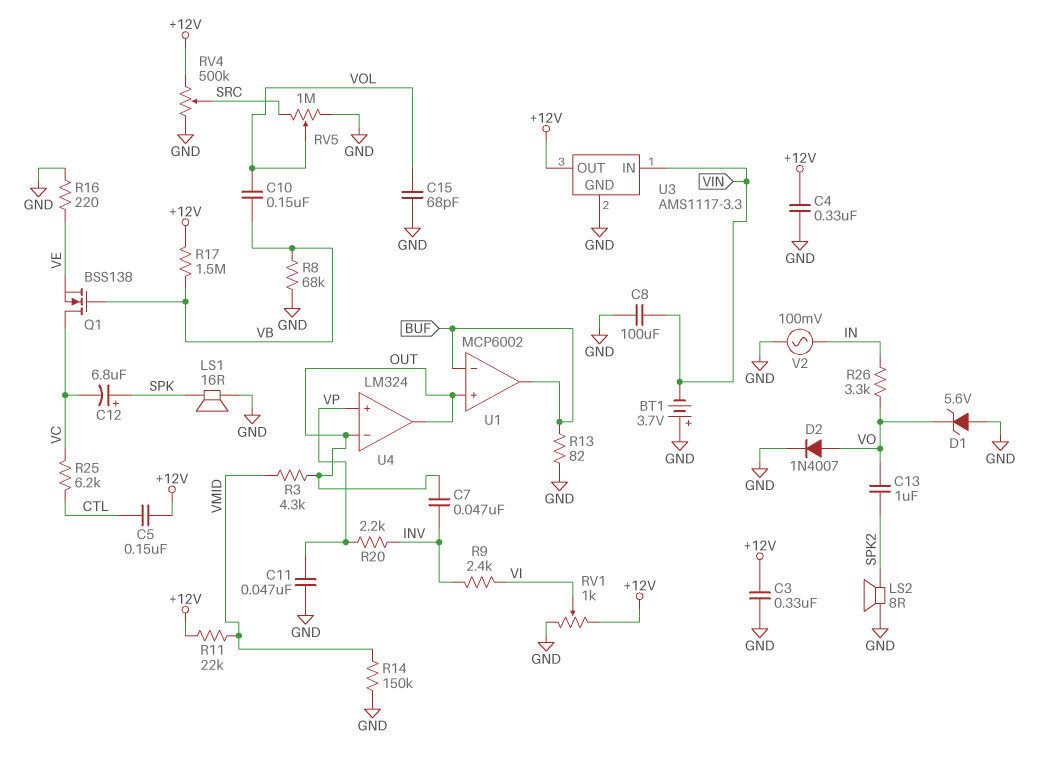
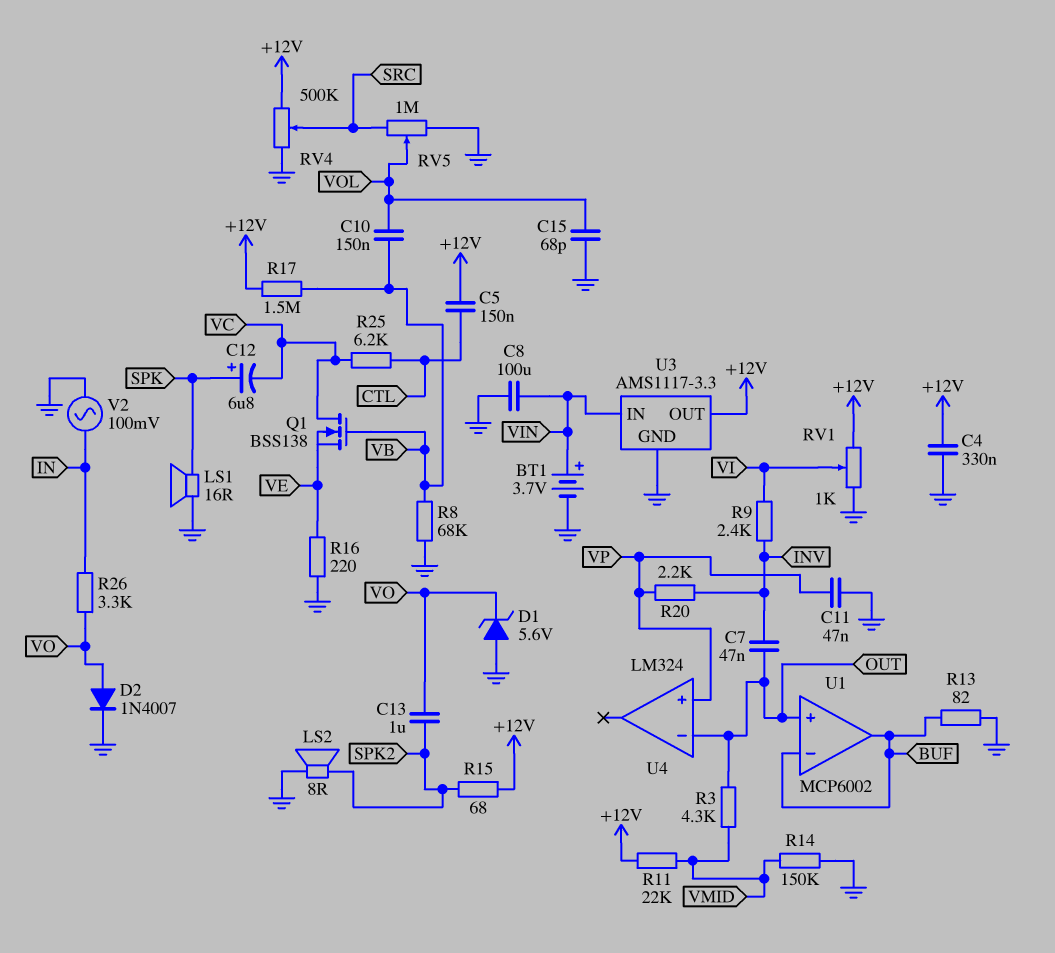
BT1: 3.7V (plus GND, minus VIN) -> 3.7V (plus VIN, minus GND)
C3: 330nF (+12V, GND) -> none
R15: none -> 68 (+12V, SPK2)
U4 pin out: OUT -> none

